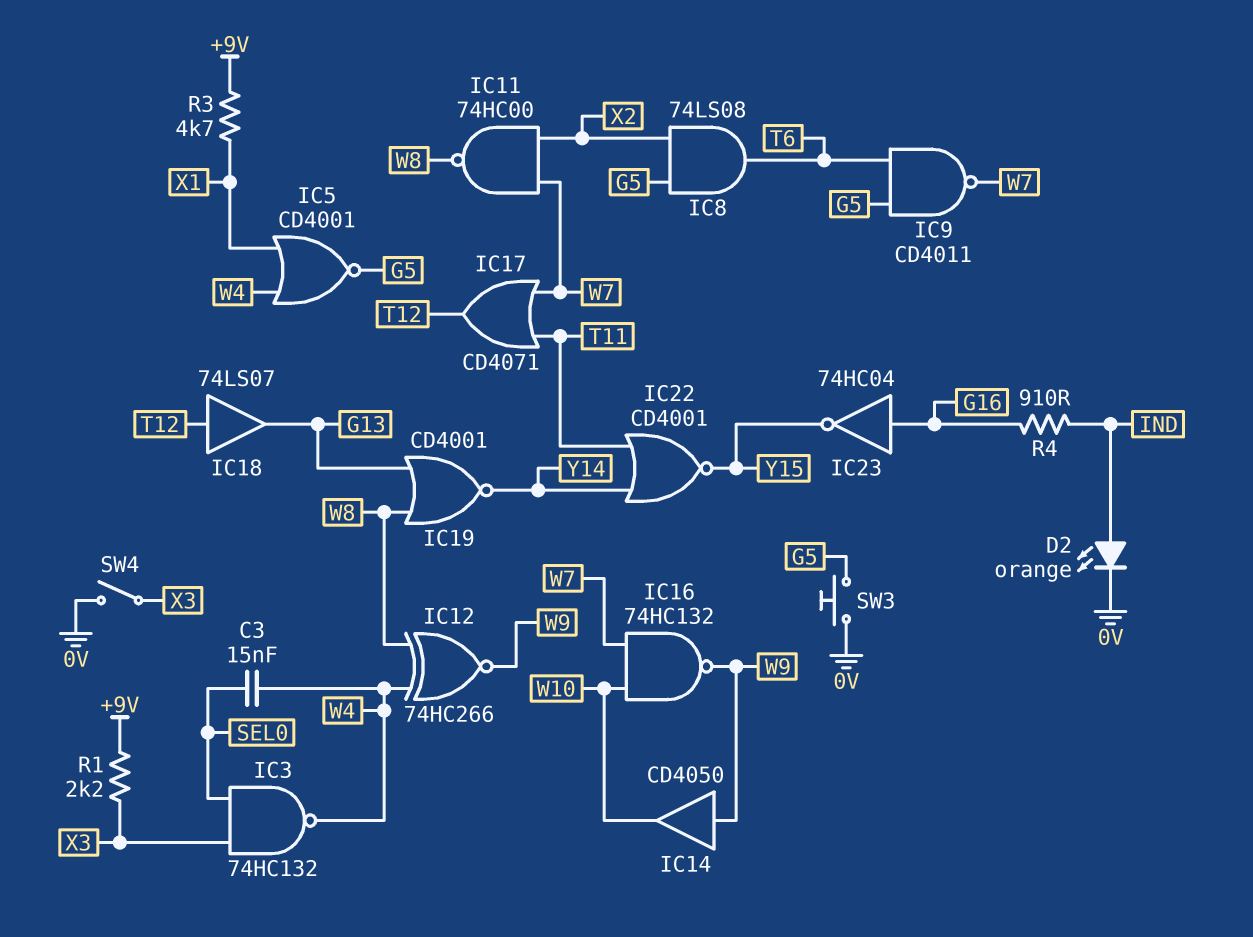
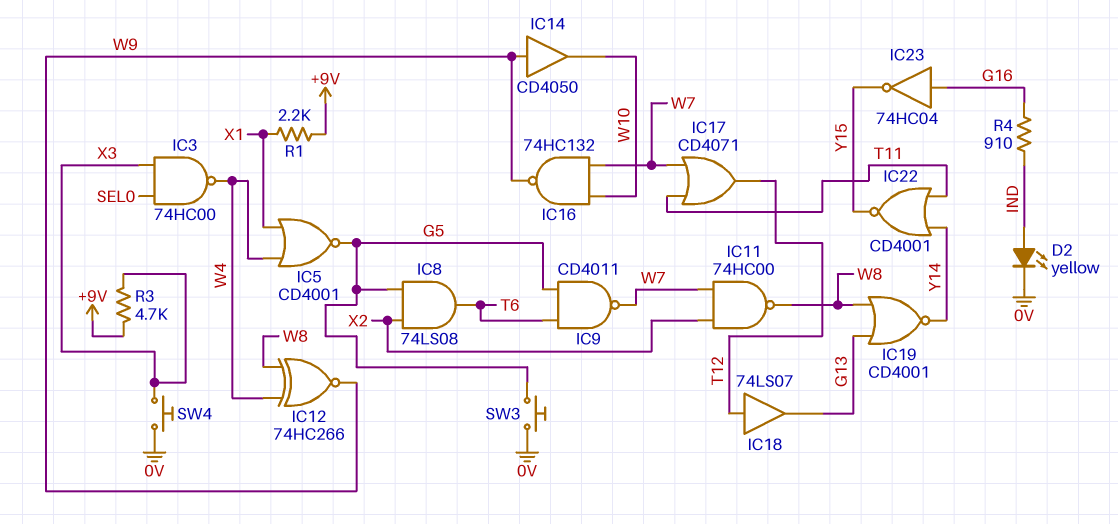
C3: 15nF (SEL0, W4) -> none
D2: LED orange (A IND, K 0V) -> LED yellow (A IND, K 0V)
IC3: NAND 74HC132 (in SEL0, in X3, out W4) -> NAND 74HC00 (in SEL0, in X3, out W4)
R1: 2.2k (+9V, X3) -> 2.2k (+9V, X1)
R3: 4.7k (+9V, X1) -> 4.7k (+9V, X3)
SW4: switch (0V, X3) -> button (0V, X3)

